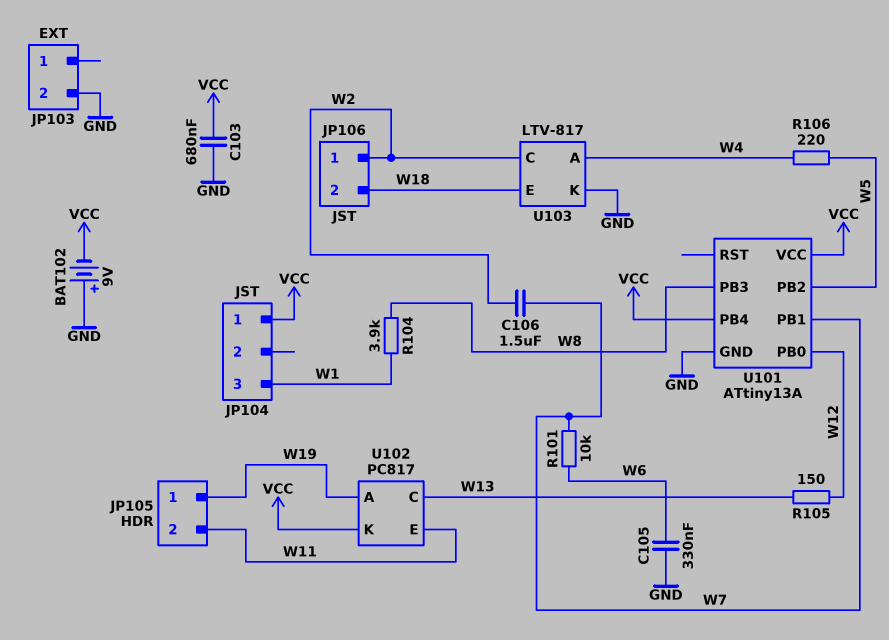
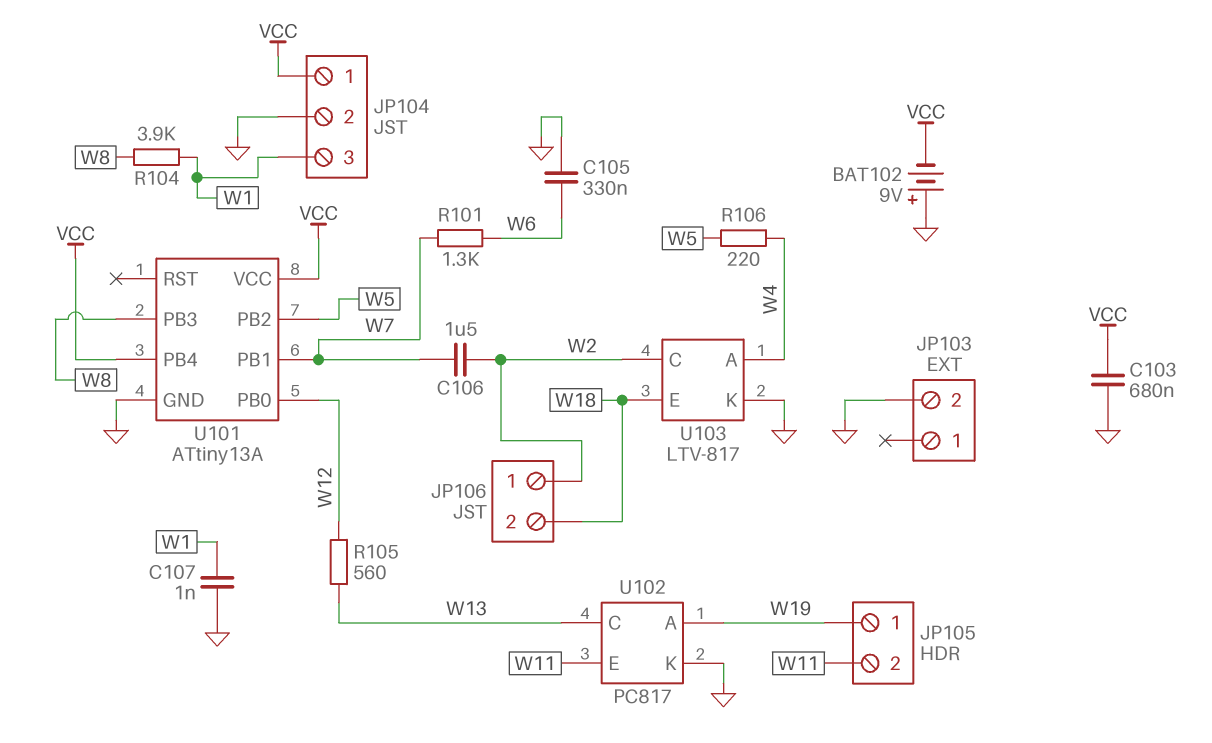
C107: none -> 1nF (GND, W1)
JP104 pin 2: none -> GND
R101: 10k (W6, W7) -> 1.3k (W6, W7)
R105: 150 (W12, W13) -> 560 (W12, W13)
U102 pin K: VCC -> GND

